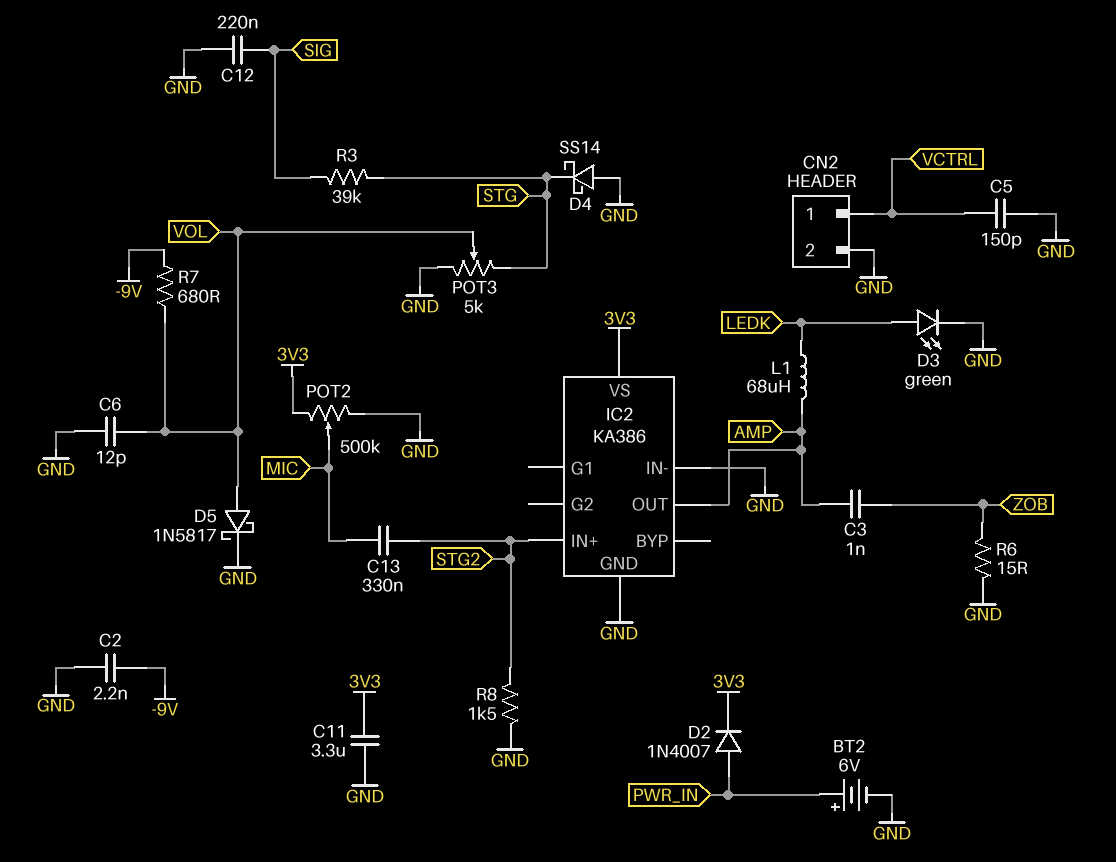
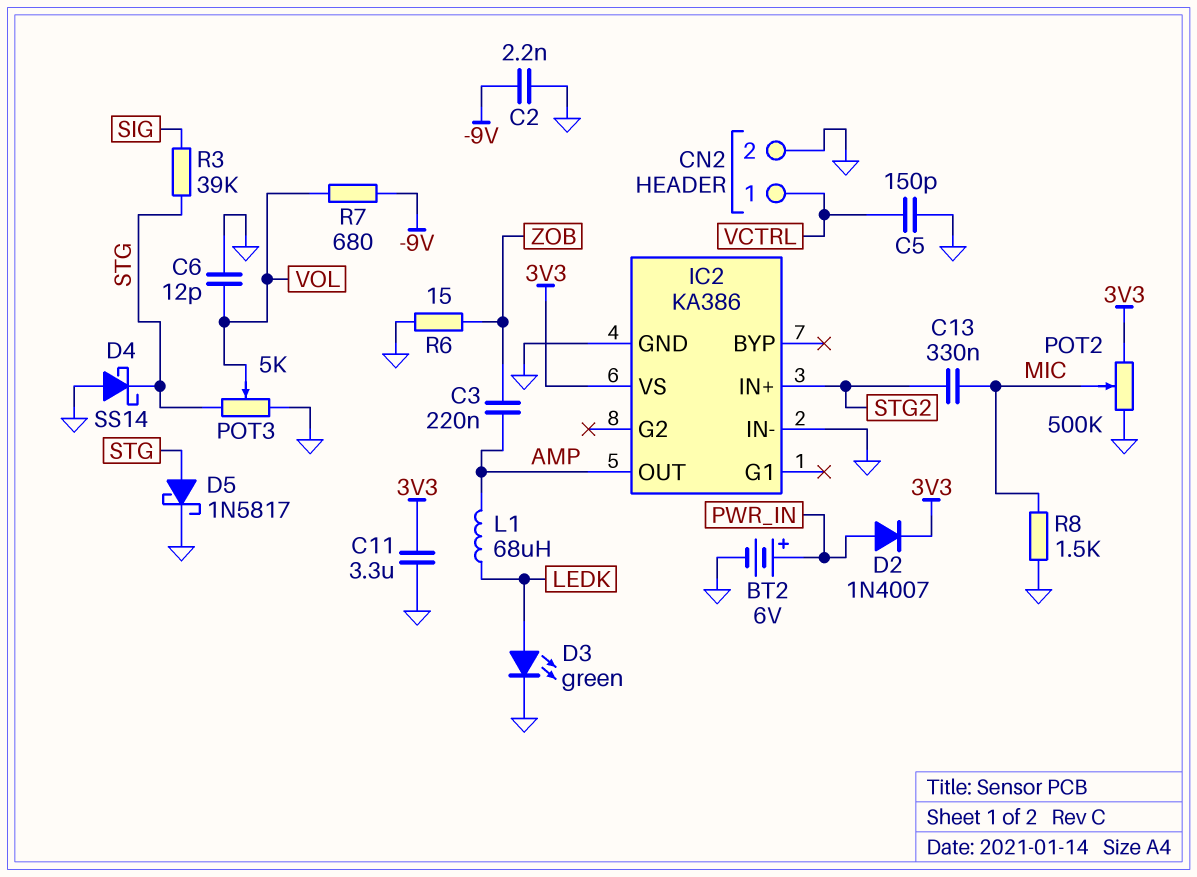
C3: 1nF (AMP, ZOB) -> 220nF (AMP, ZOB)
C12: 220nF (GND, SIG) -> none
D5: schottky 1N5817 (A VOL, K GND) -> schottky 1N5817 (A STG, K GND)
R8: 1.5k (GND, STG2) -> 1.5k (GND, MIC)

